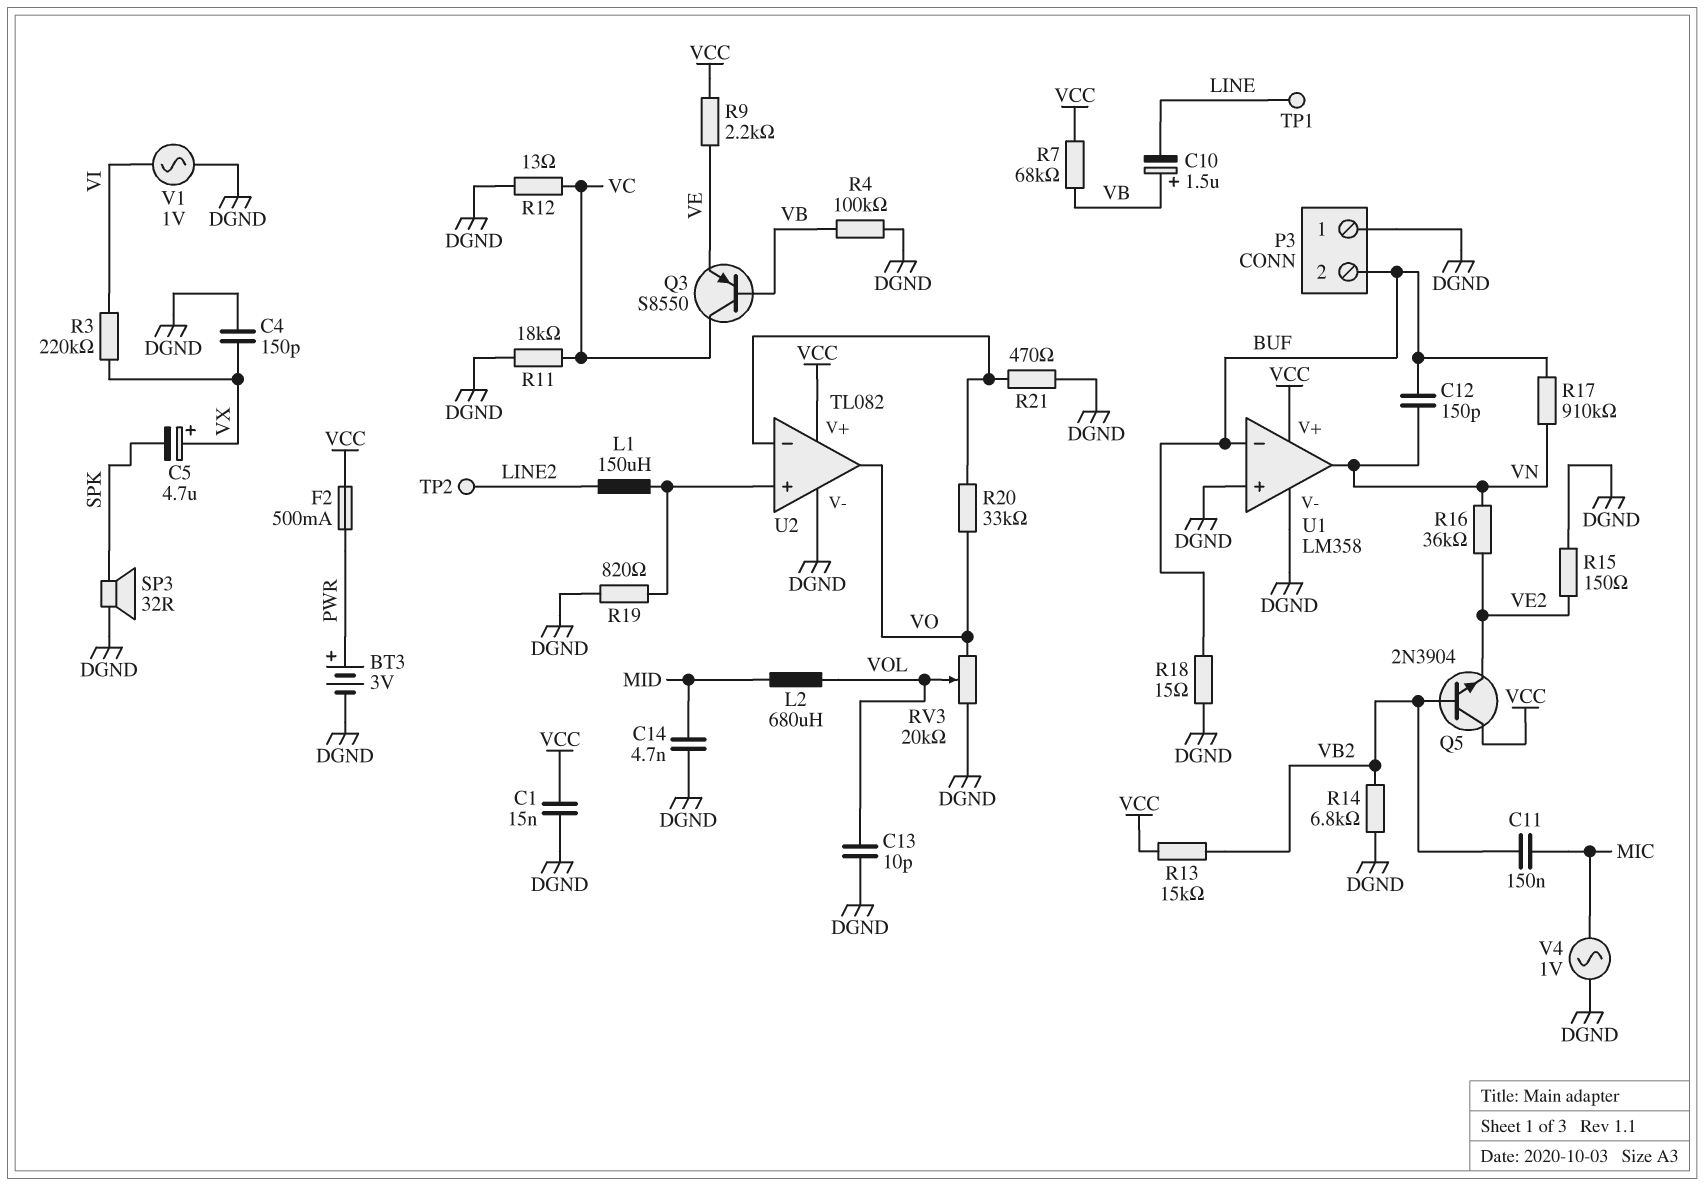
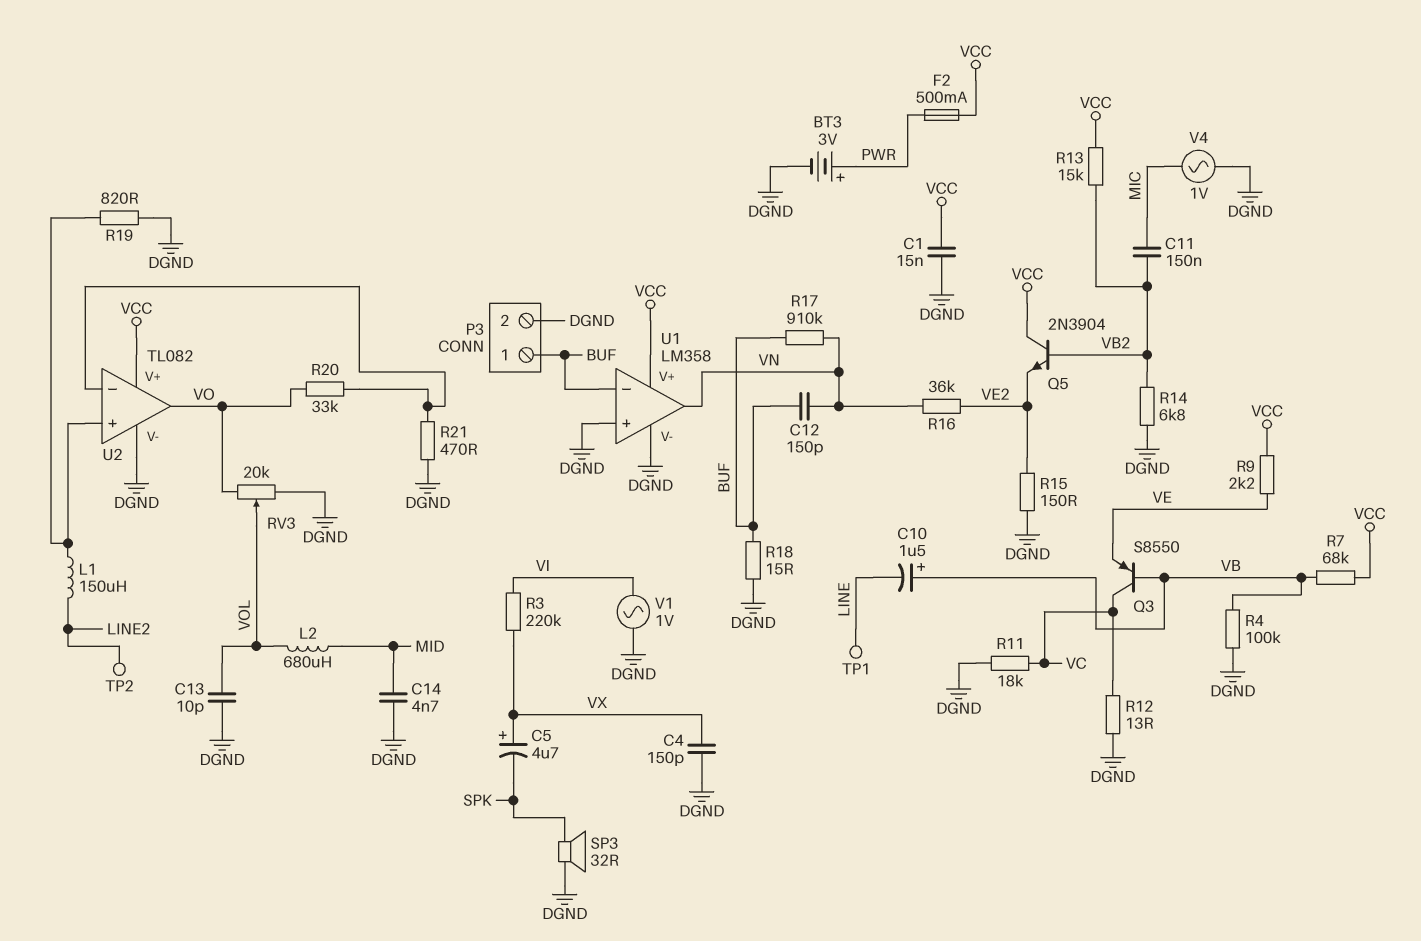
P3 pin 1: DGND -> BUF
P3 pin 2: BUF -> DGND

